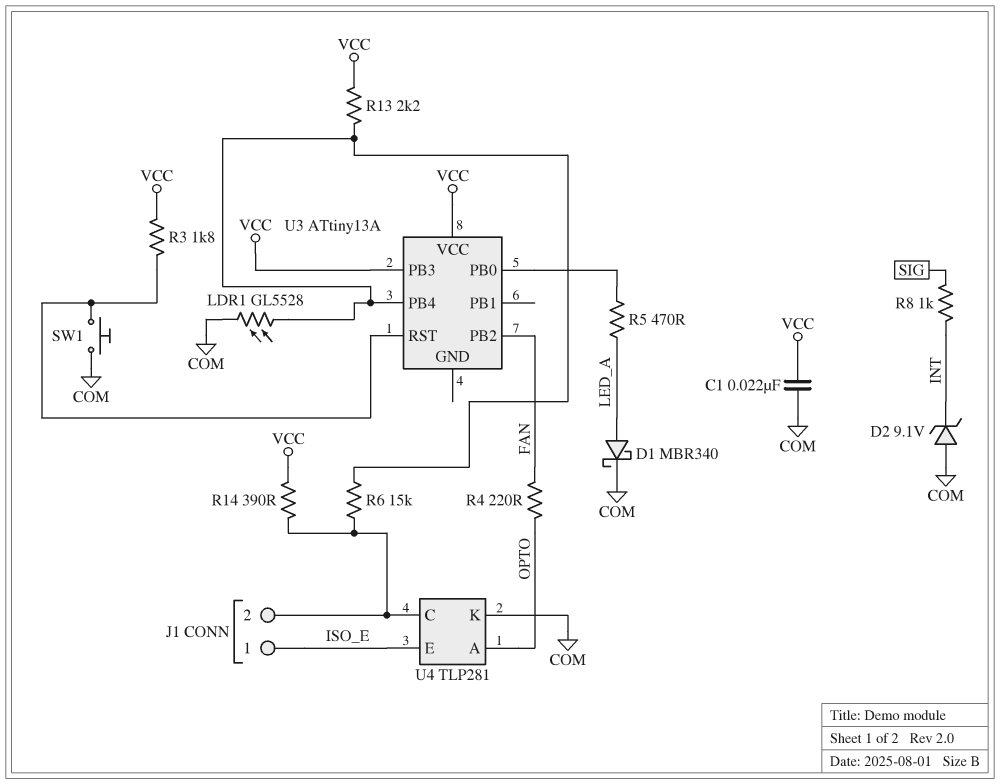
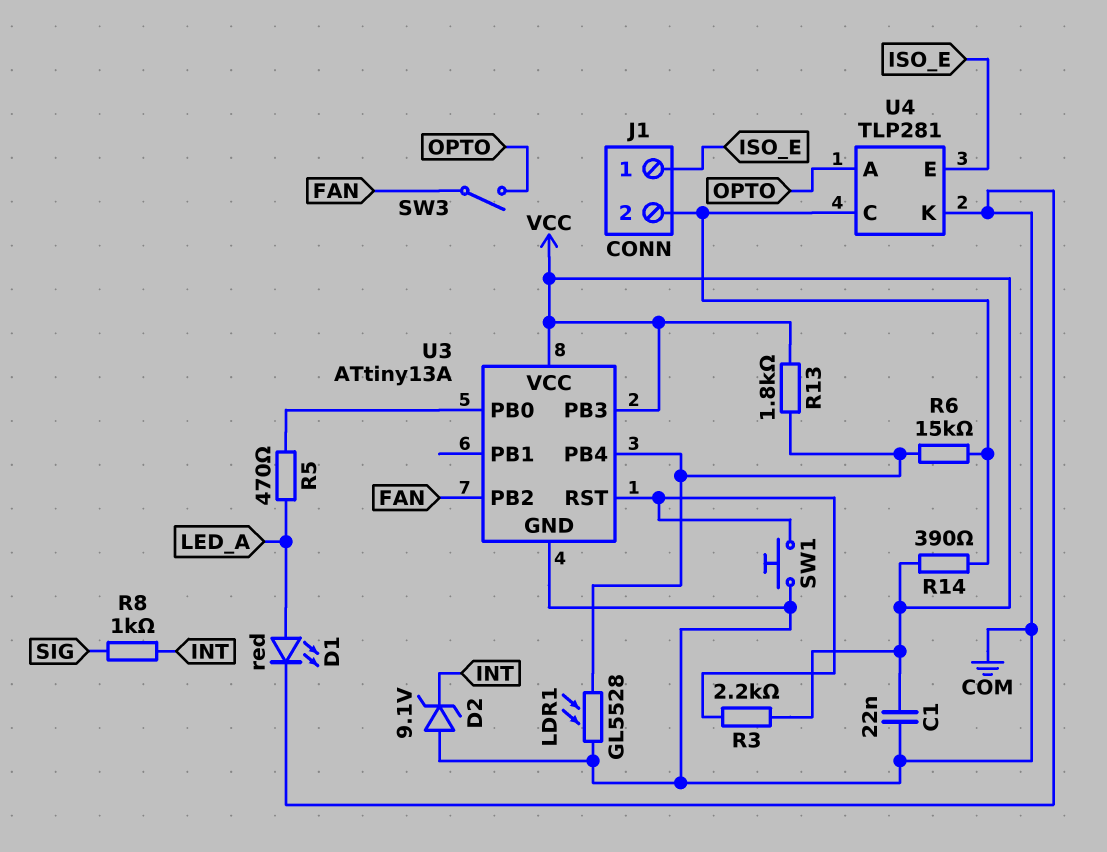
D1: schottky MBR340 (A LED_A, K COM) -> LED red (A LED_A, K COM)
R3: 1.8k (U3/RST, VCC) -> 2.2k (U3/RST, VCC)
R4: 220 (FAN, OPTO) -> none
R13: 2.2k (U3/PB4, VCC) -> 1.8k (U3/PB4, VCC)
SW3: none -> switch (FAN, OPTO)
U3 pin GND: none -> COM

